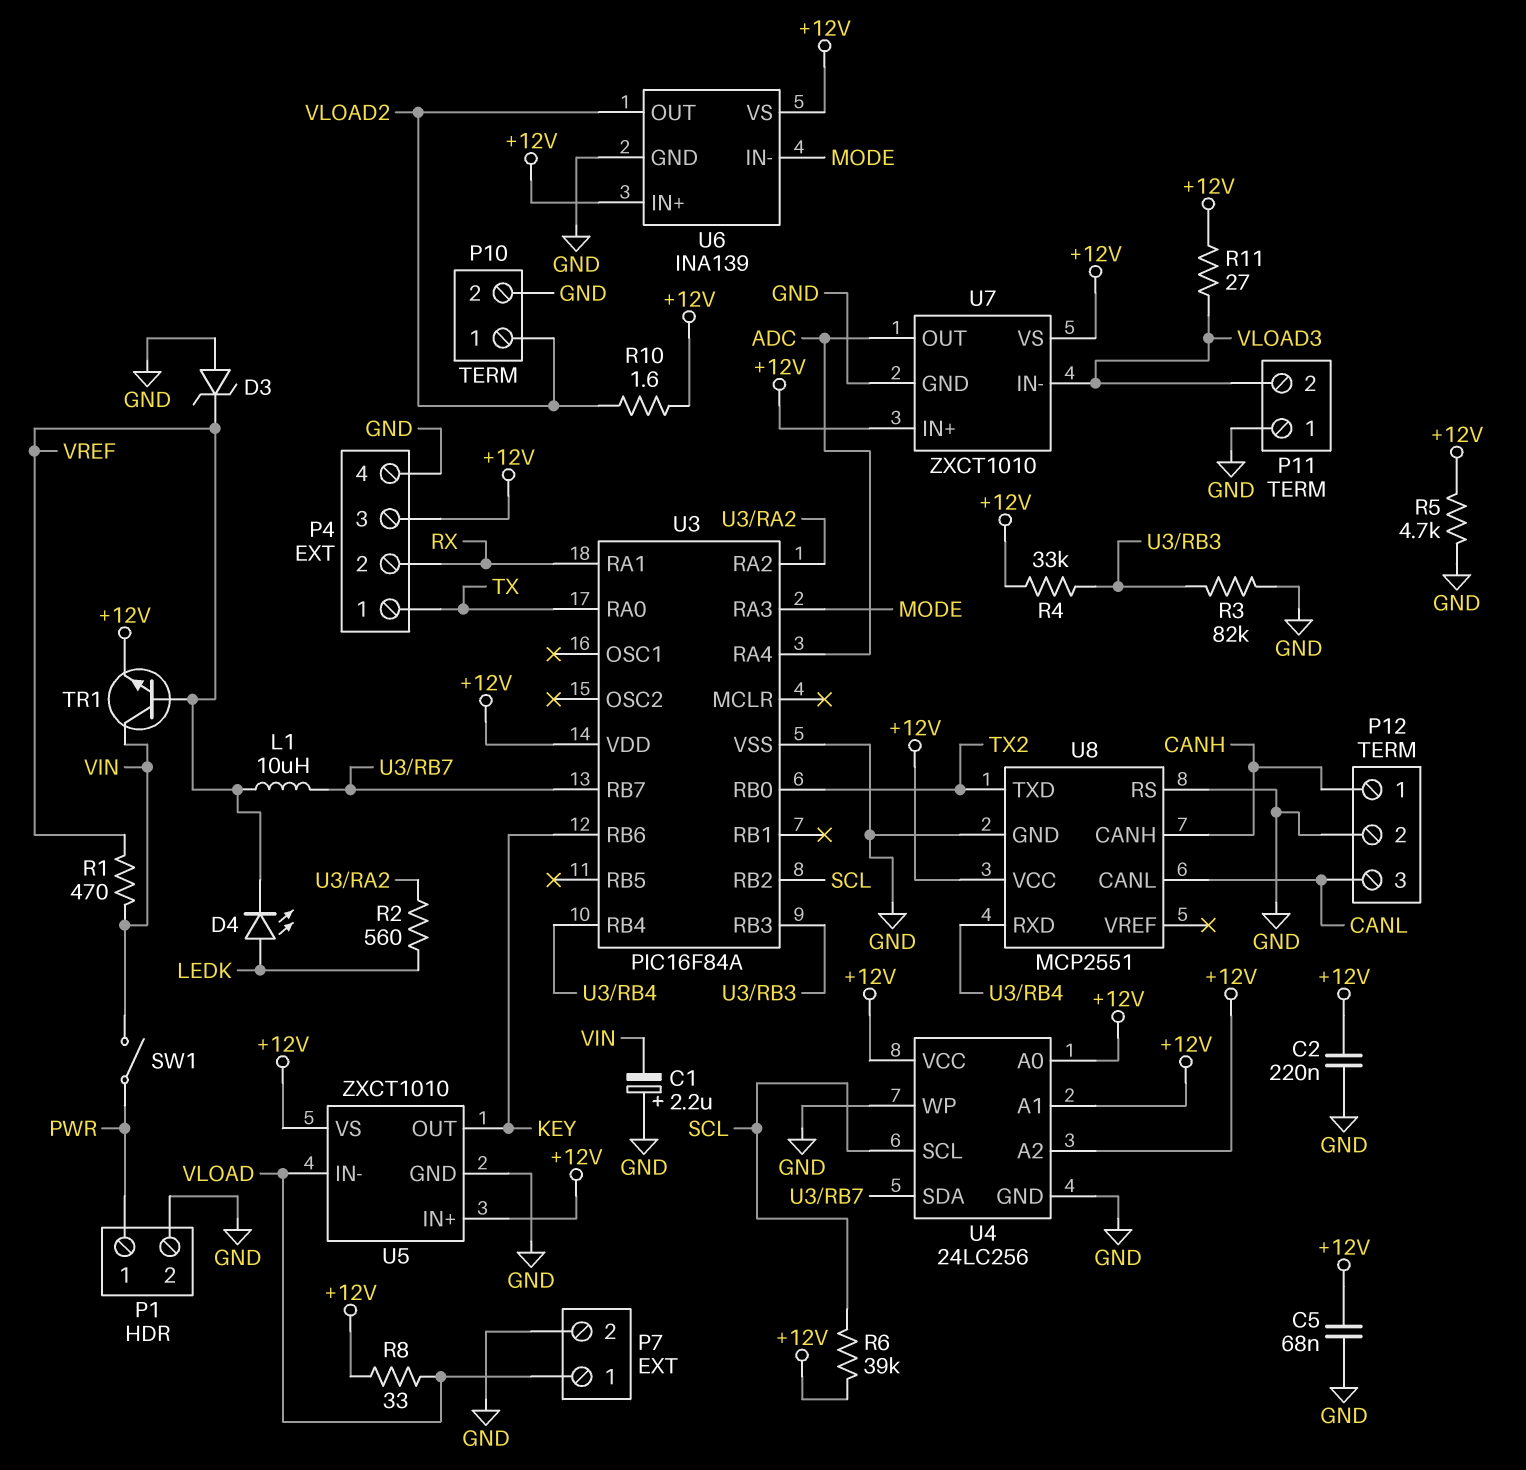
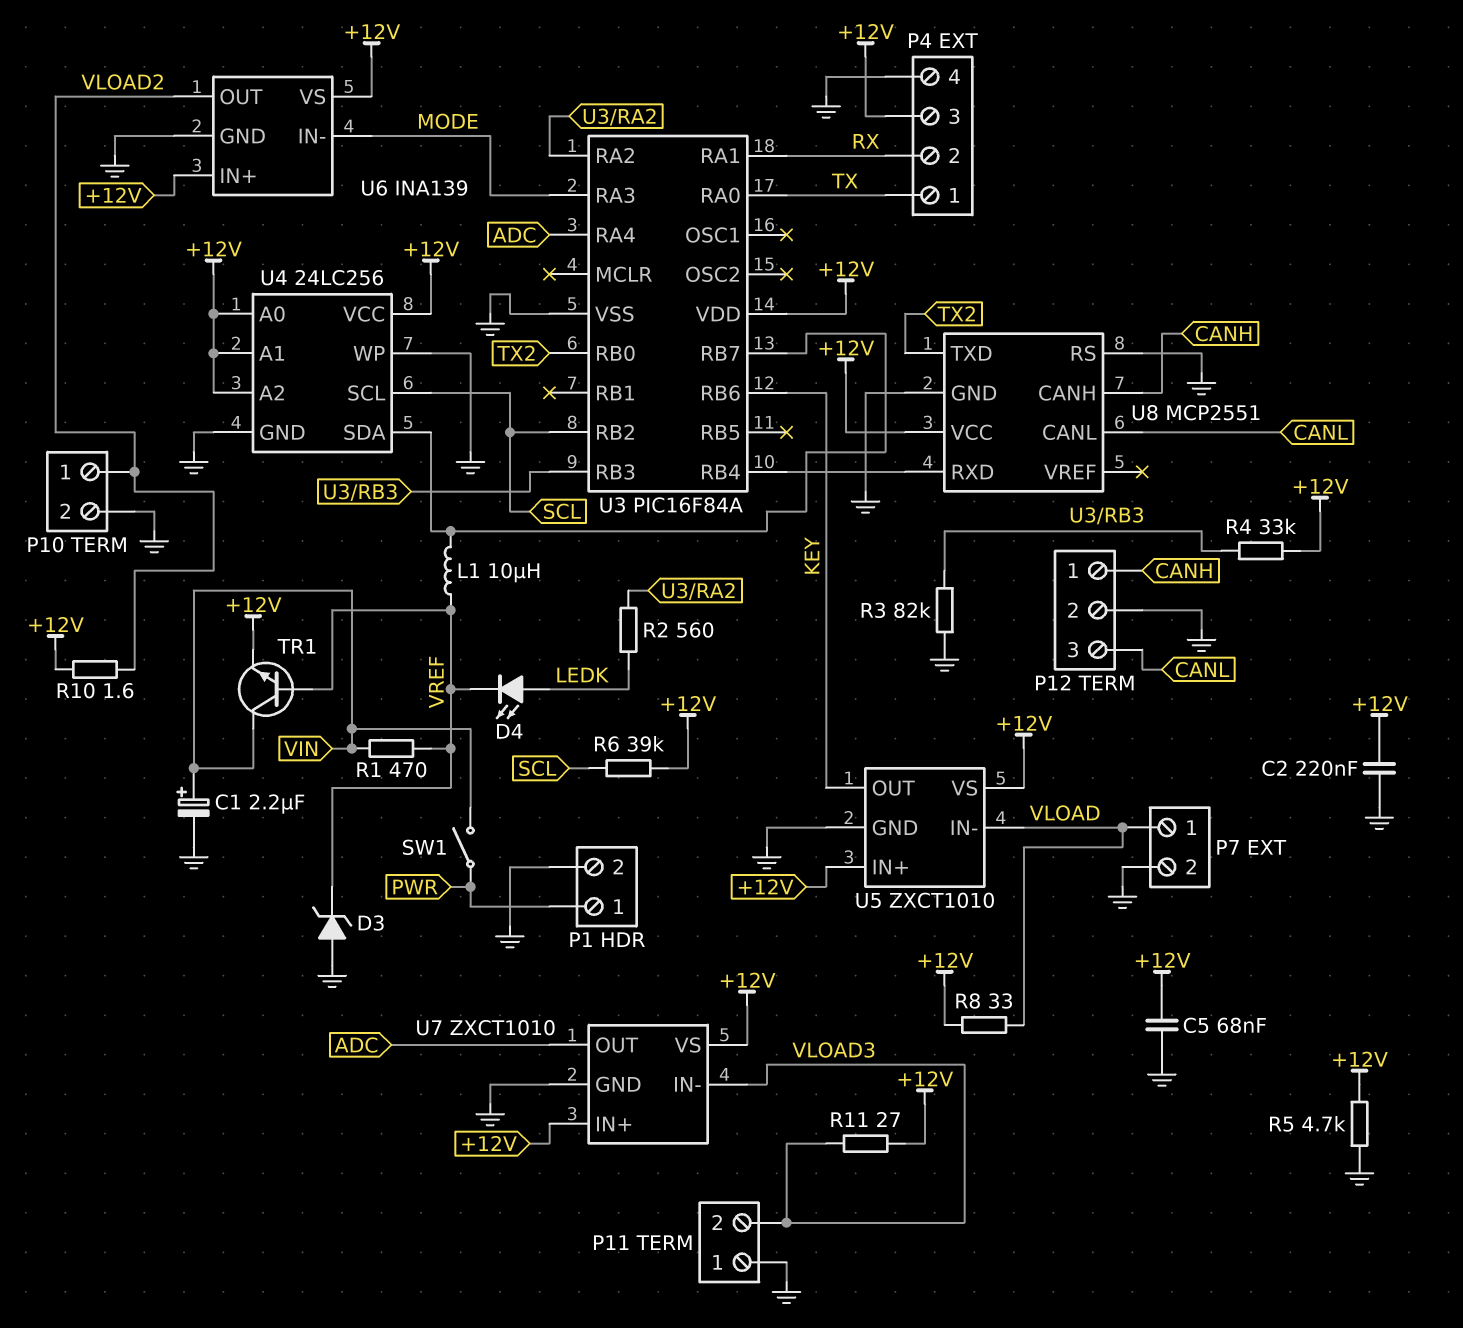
C1: 2.2uF (plus GND, minus VIN) -> 2.2uF (plus VIN, minus GND)

